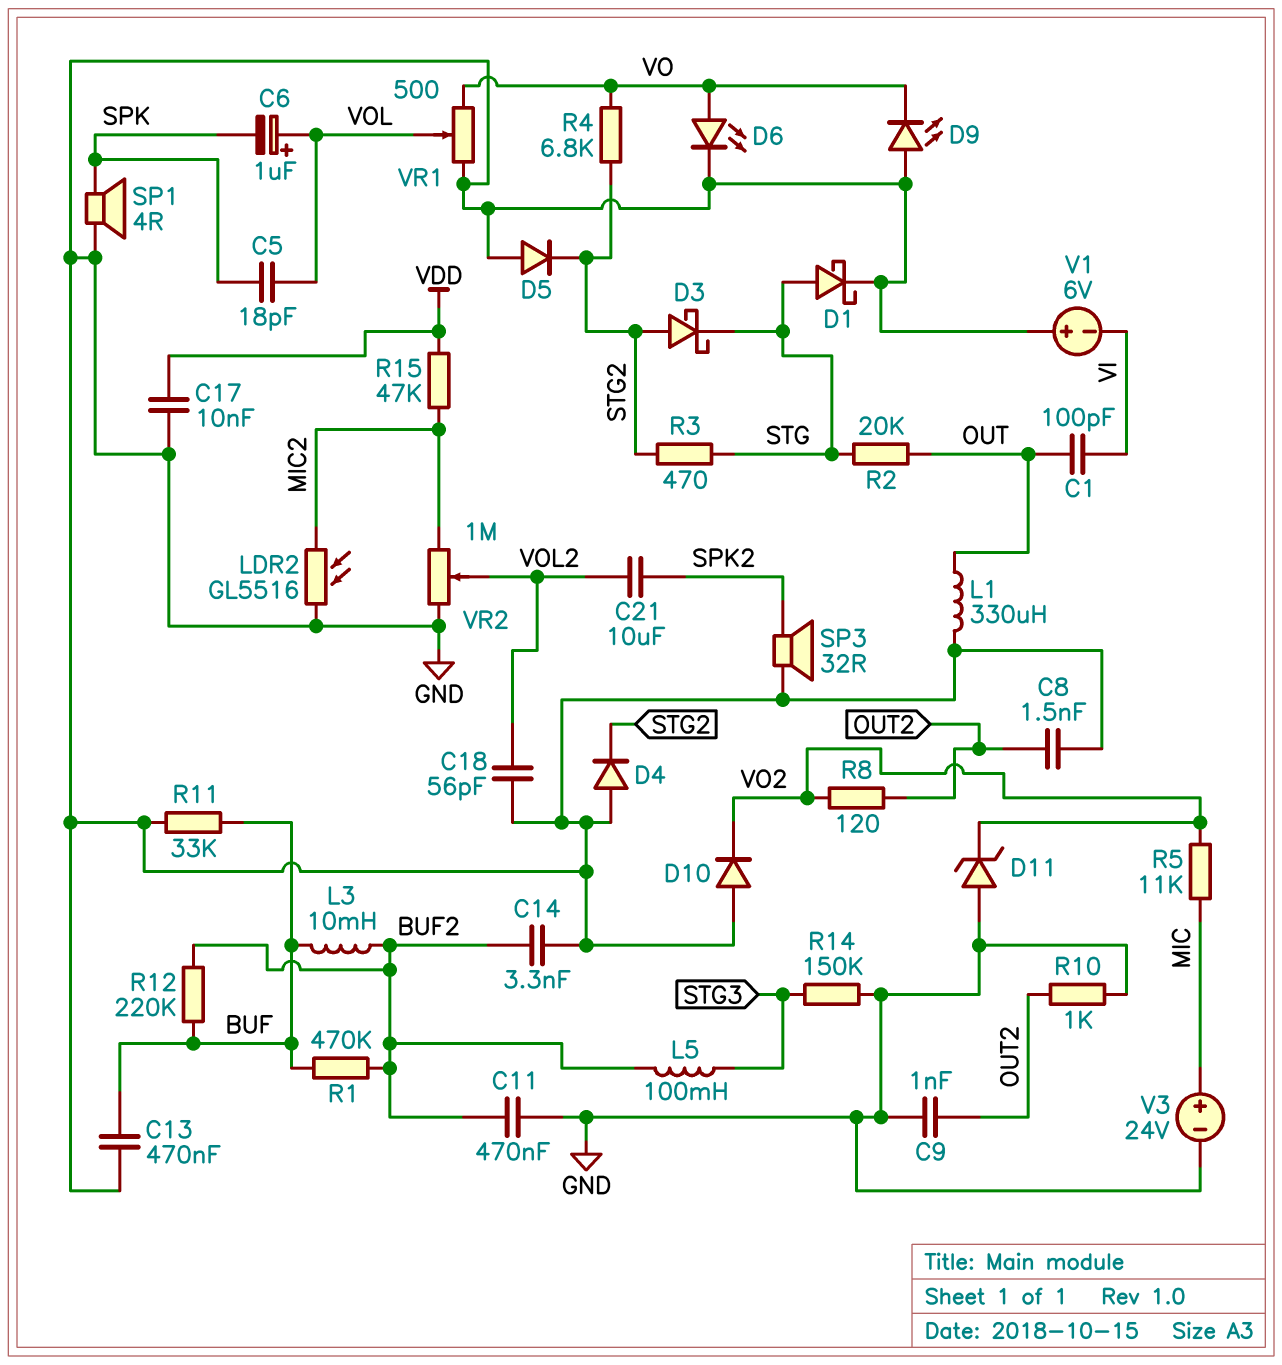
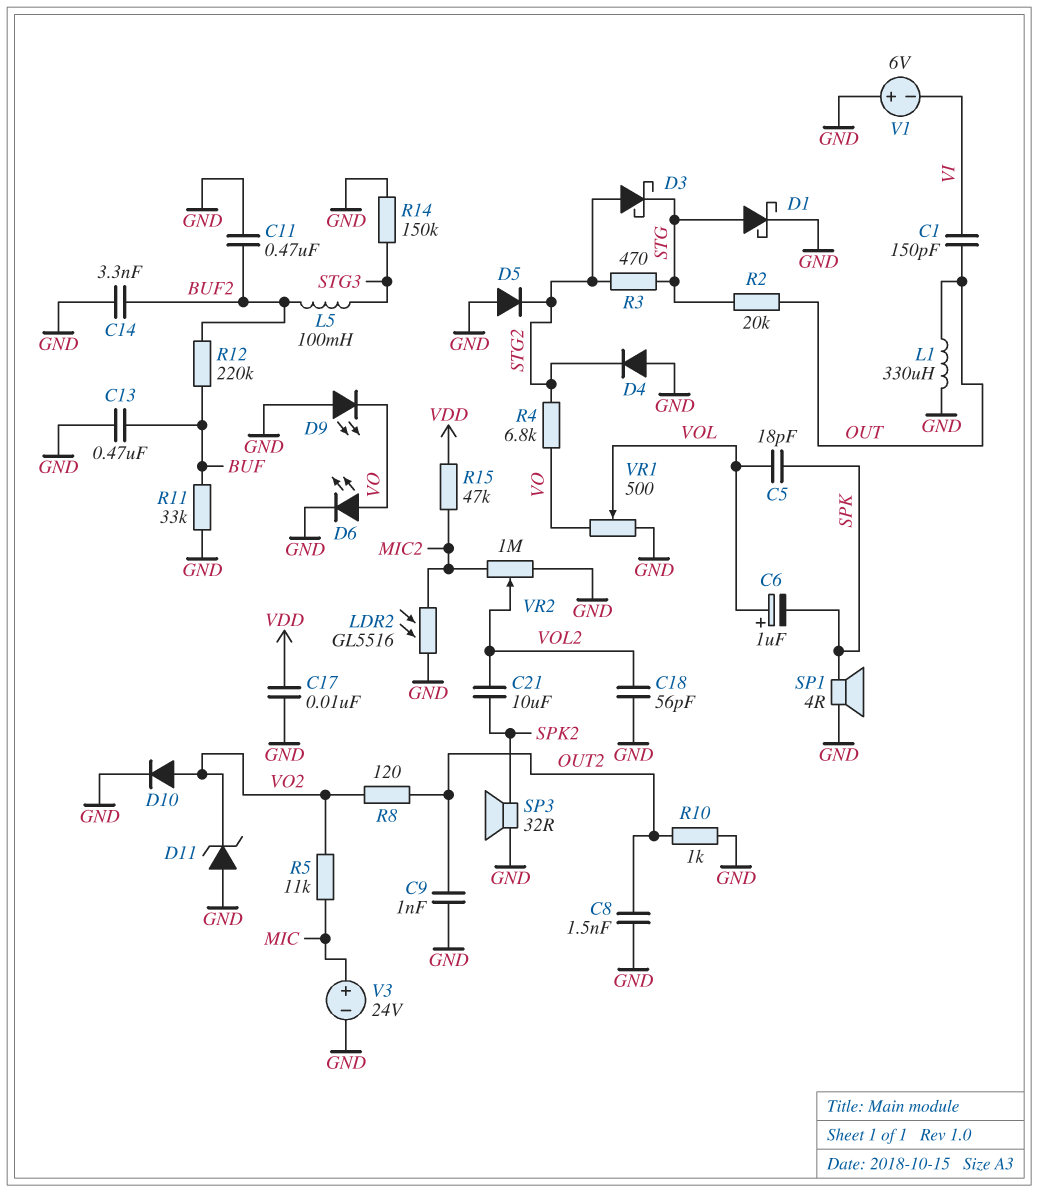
C1: 100pF (OUT, VI) -> 150pF (OUT, VI)
D10: diode (A GND, K VO2) -> diode (A VO2, K GND)
L3: 10mH (BUF, BUF2) -> none
R1: 470k (BUF, BUF2) -> none

